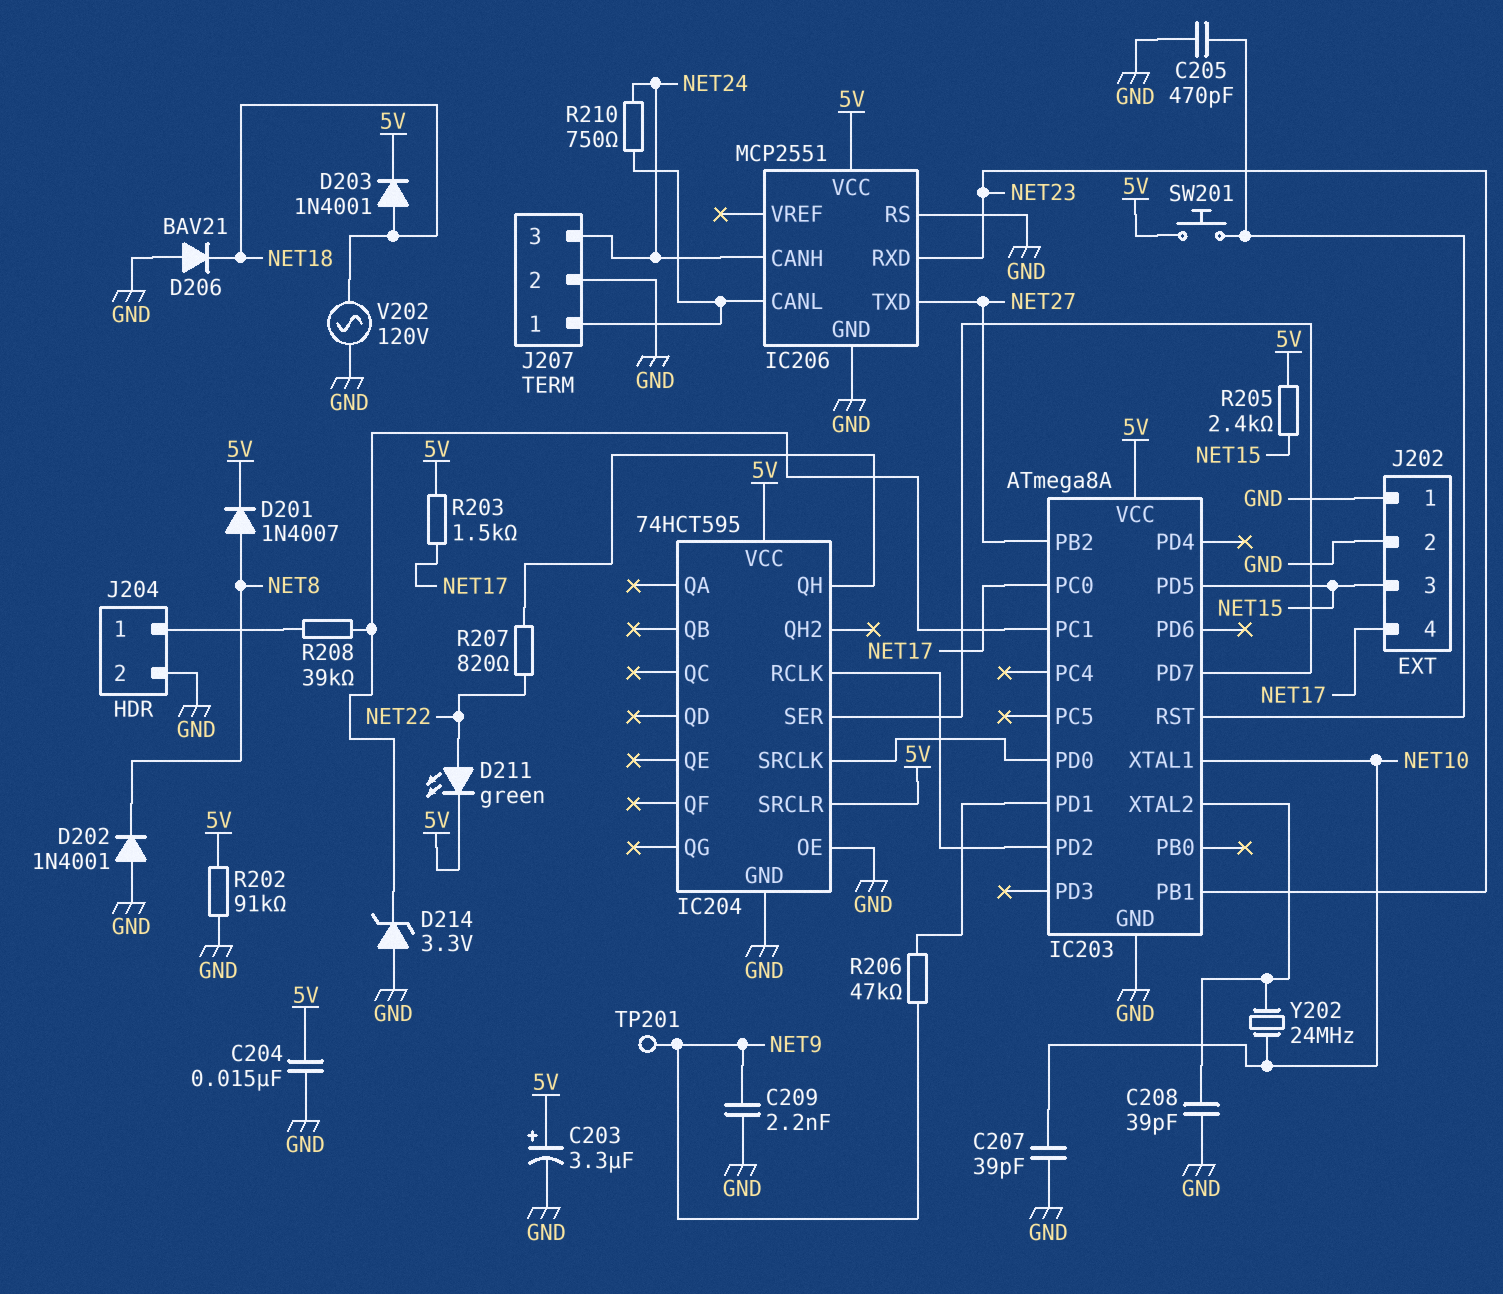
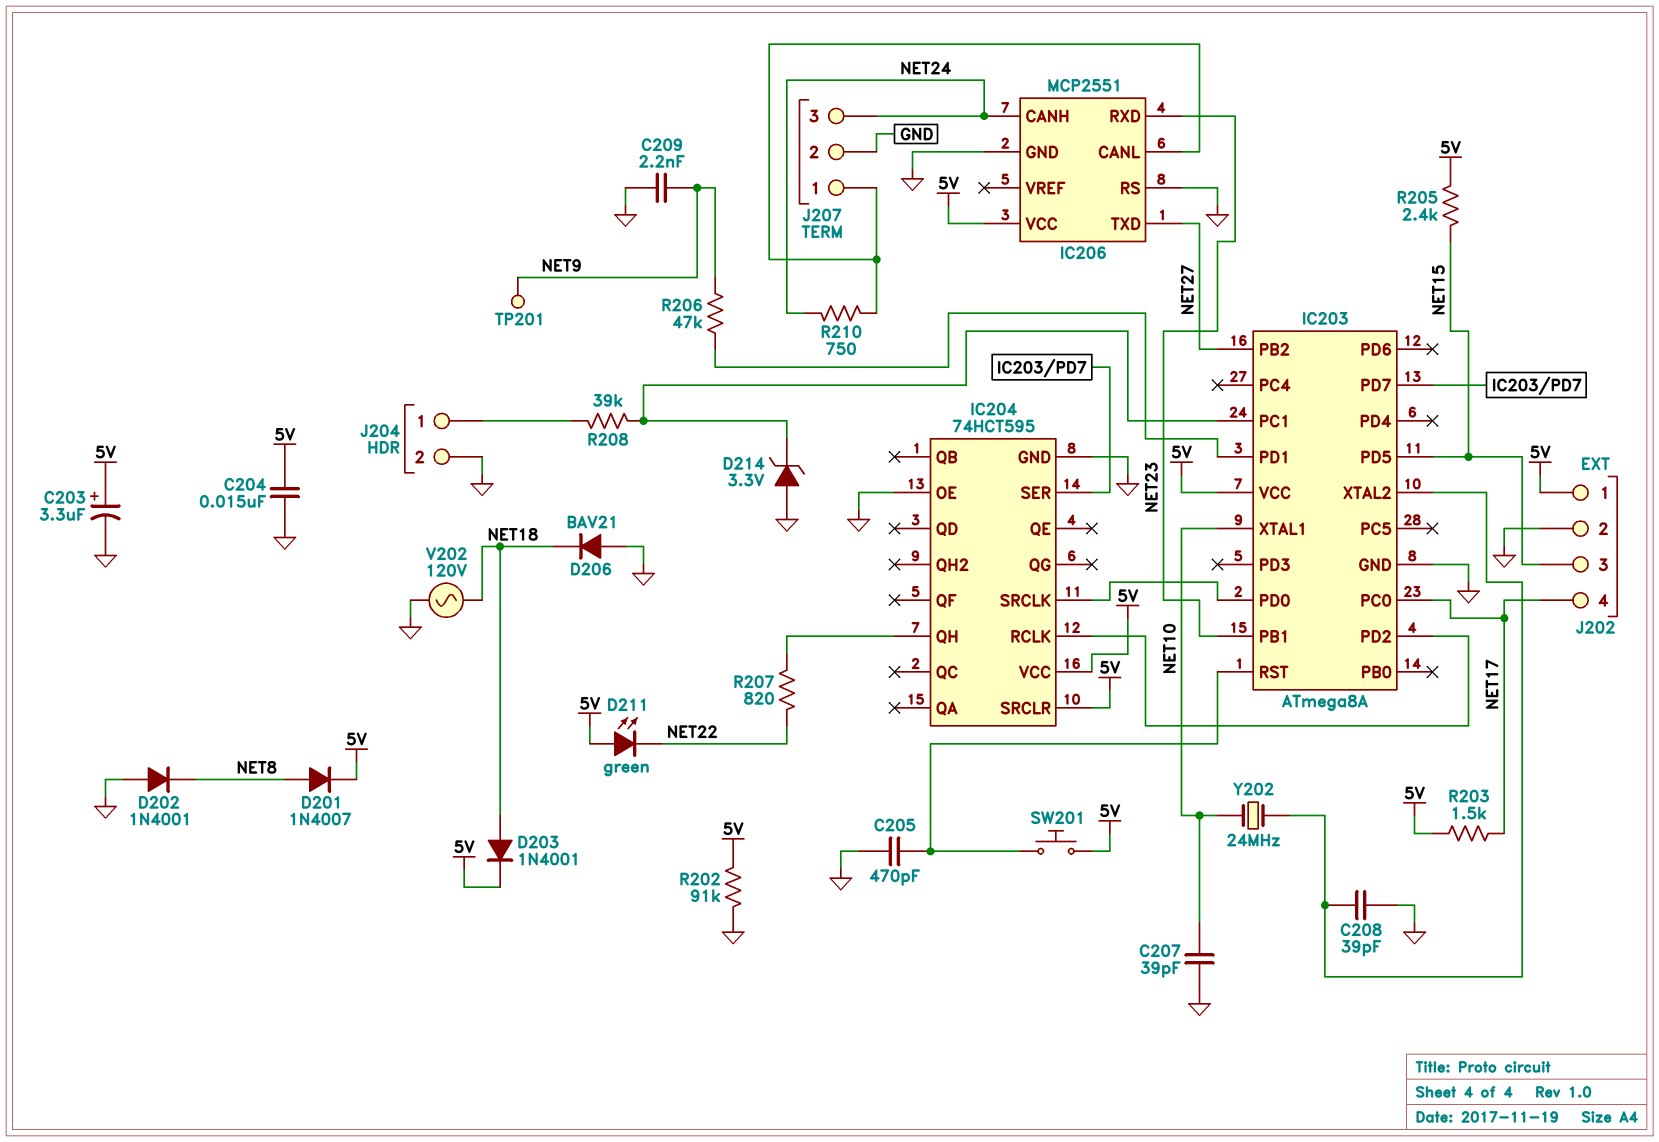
D211: LED green (A NET22, K 5V) -> LED green (A 5V, K NET22)
J202 pin 1: GND -> 5V

